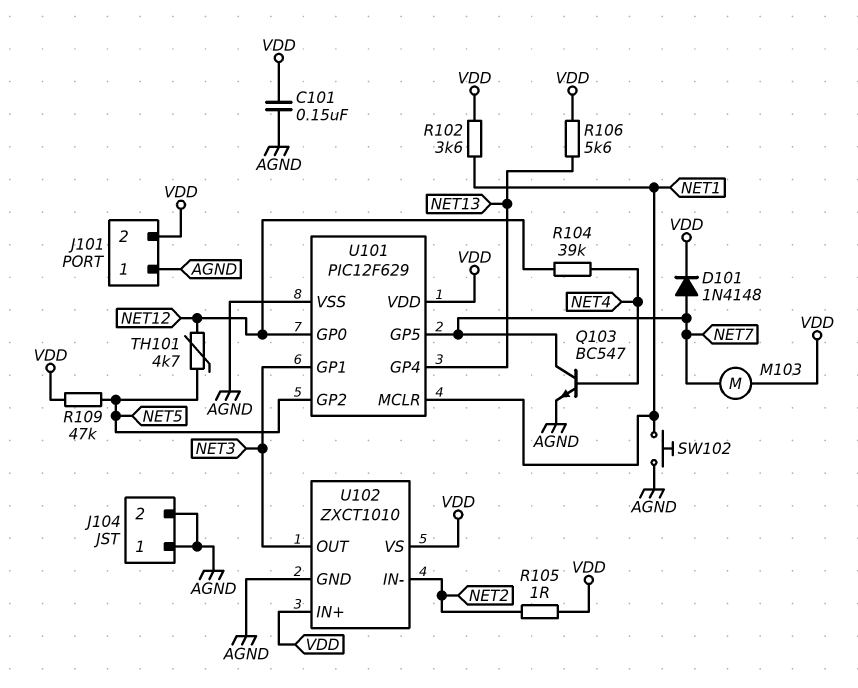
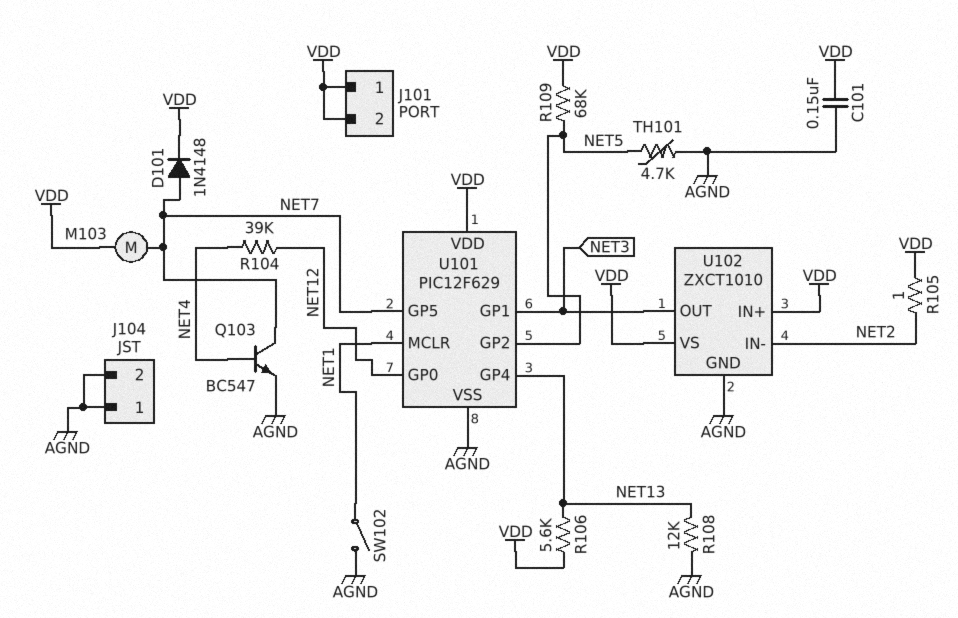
J101 pin 1: AGND -> VDD
R102: 3.6k (NET1, VDD) -> none
R108: none -> 12k (AGND, NET13)
R109: 47k (NET5, VDD) -> 68k (NET5, VDD)
SW102: button (AGND, NET1) -> switch (AGND, NET1)
TH101: 4.7k (NET5, NET12) -> 4.7k (AGND, NET5)

